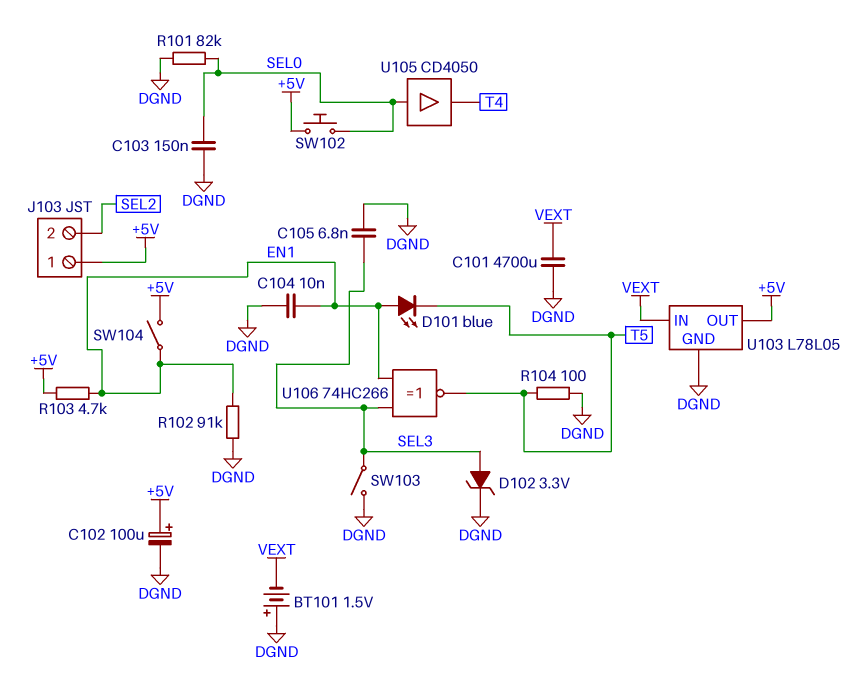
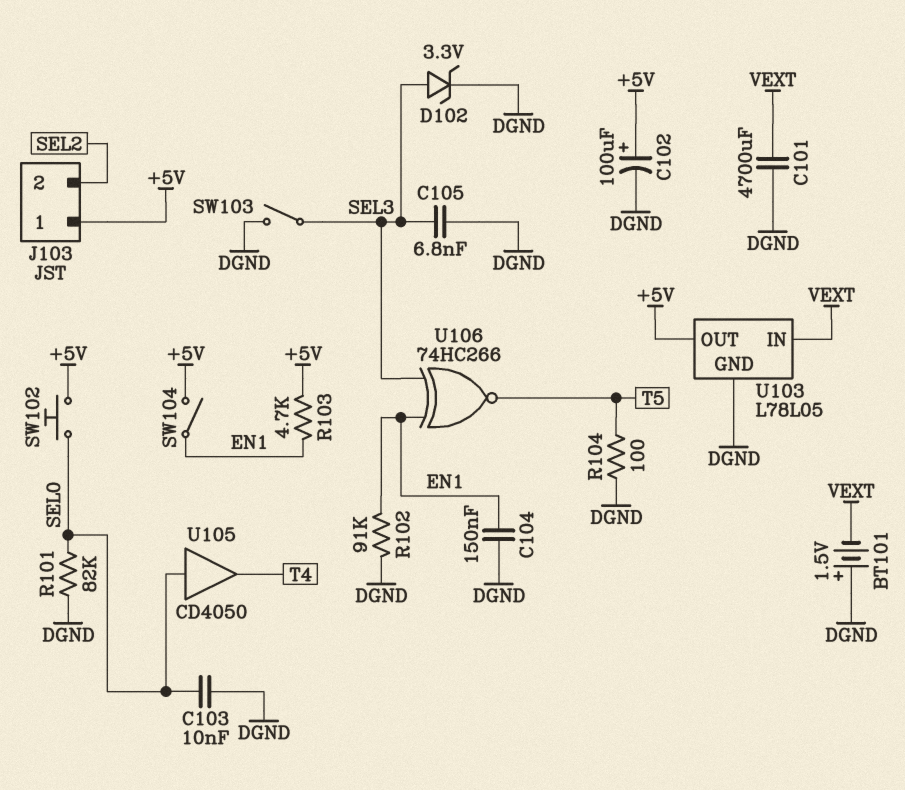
C103: 150nF (DGND, SEL0) -> 10nF (DGND, SEL0)
C104: 10nF (DGND, EN1) -> 150nF (DGND, EN1)
D101: LED blue (A EN1, K T5) -> none

